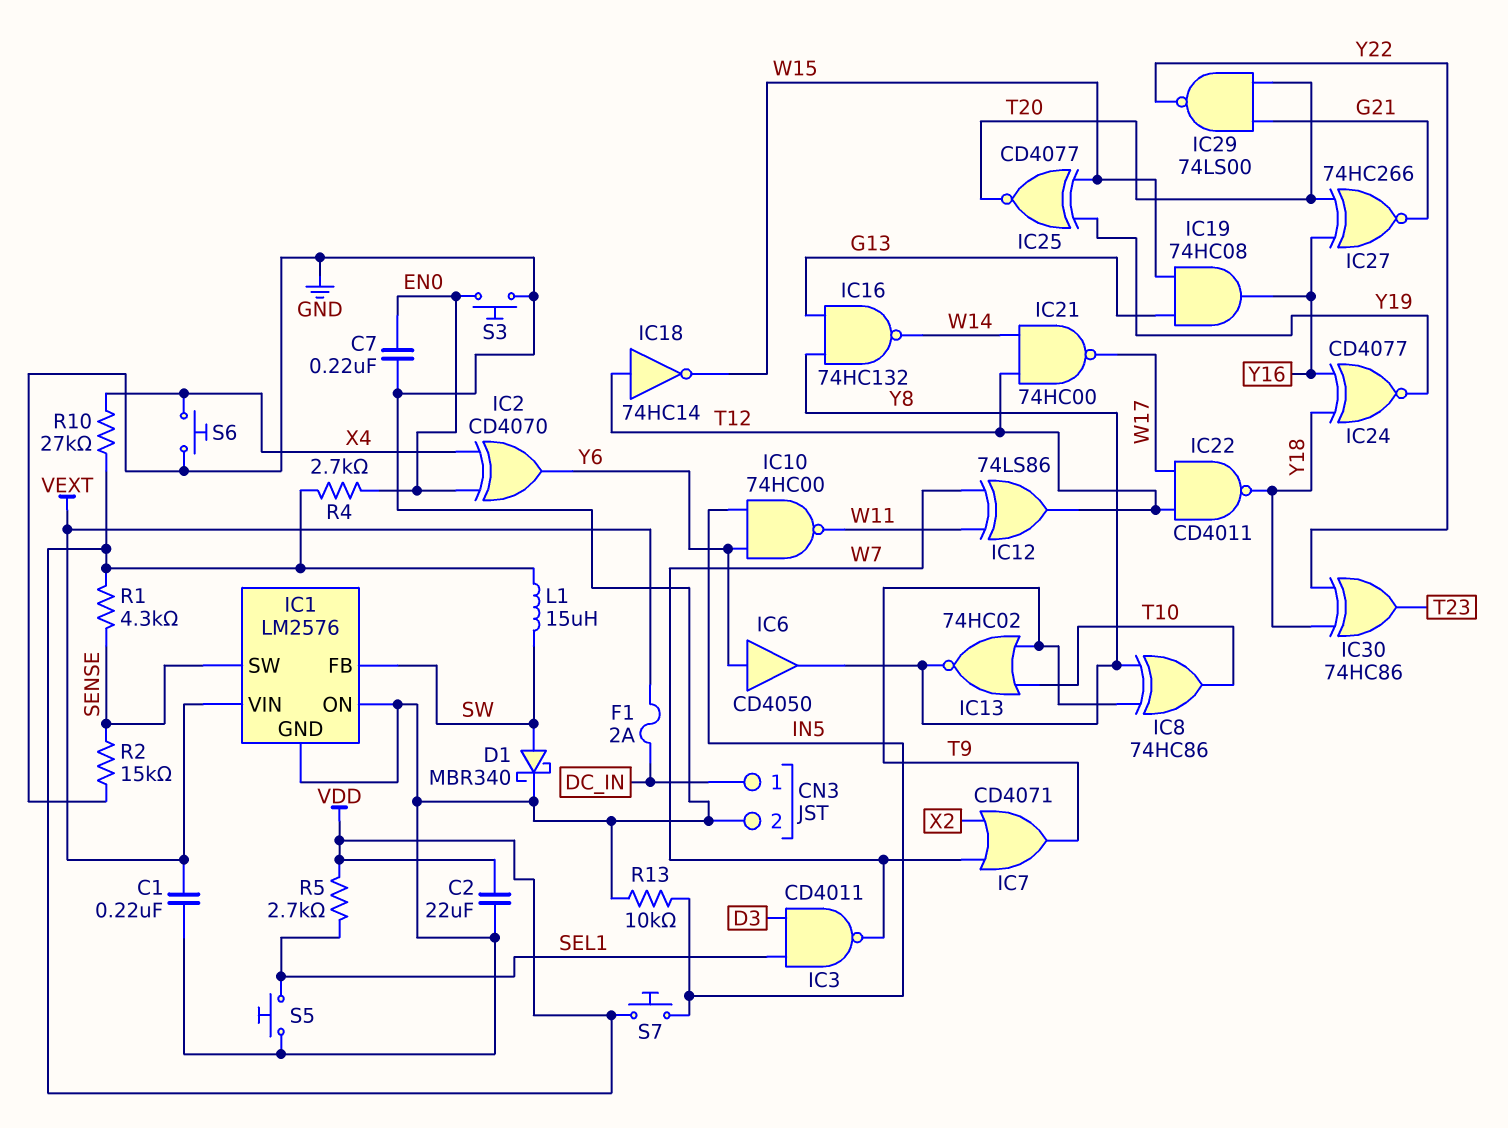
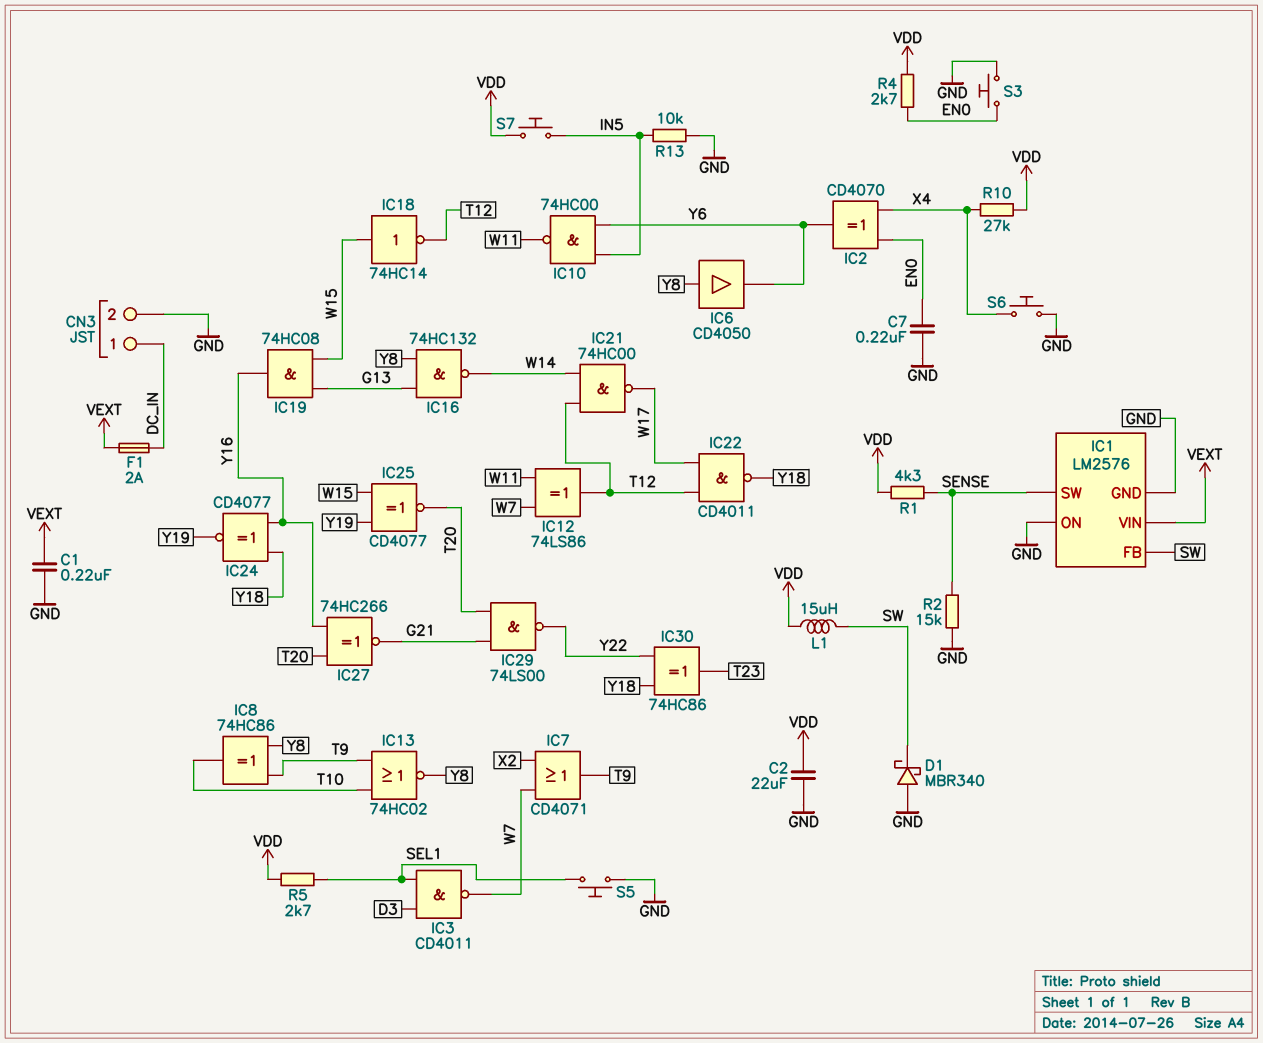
D1: schottky MBR340 (A SW, K GND) -> schottky MBR340 (A GND, K SW)
IC6: buffer CD4050 (in Y6, out Y8) -> buffer CD4050 (in Y8, out Y6)
IC18: NOT 74HC14 (in T12, out W15) -> NOT 74HC14 (in W15, out T12)

